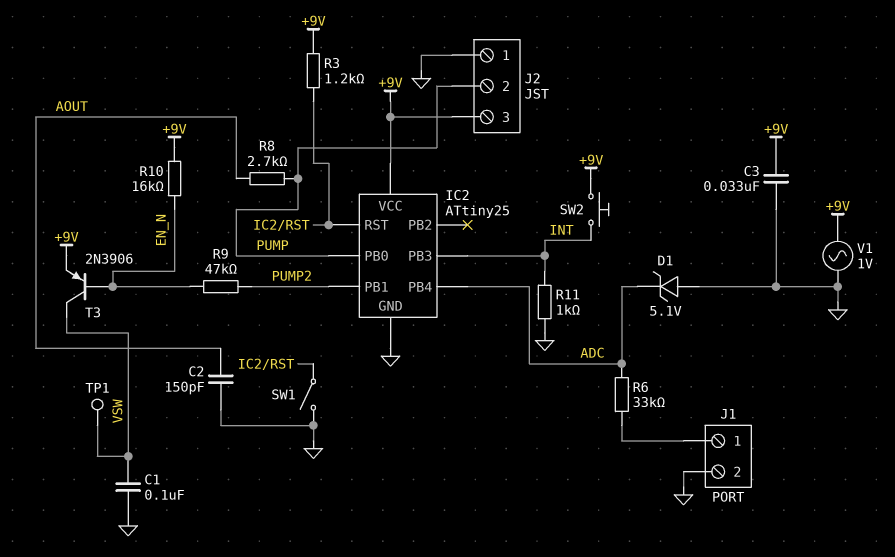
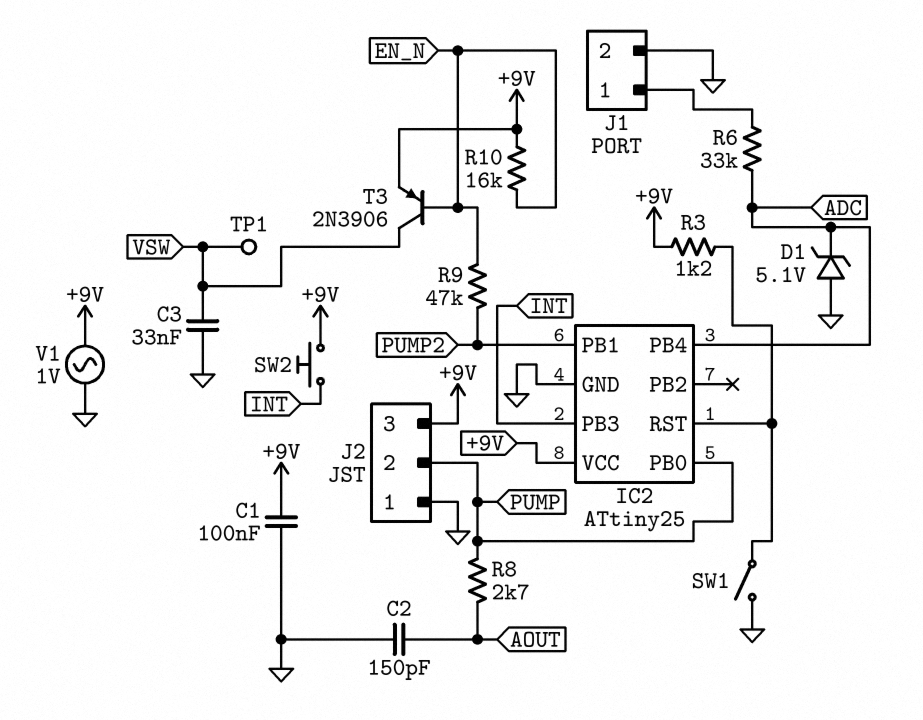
C1: 100nF (GND, VSW) -> 100nF (+9V, GND)
C3: 33nF (+9V, GND) -> 33nF (GND, VSW)
R11: 1k (GND, INT) -> none

